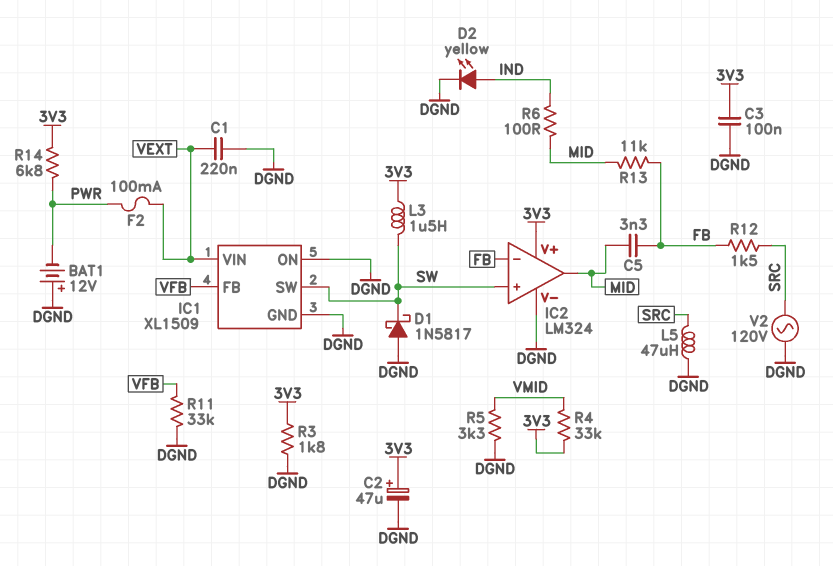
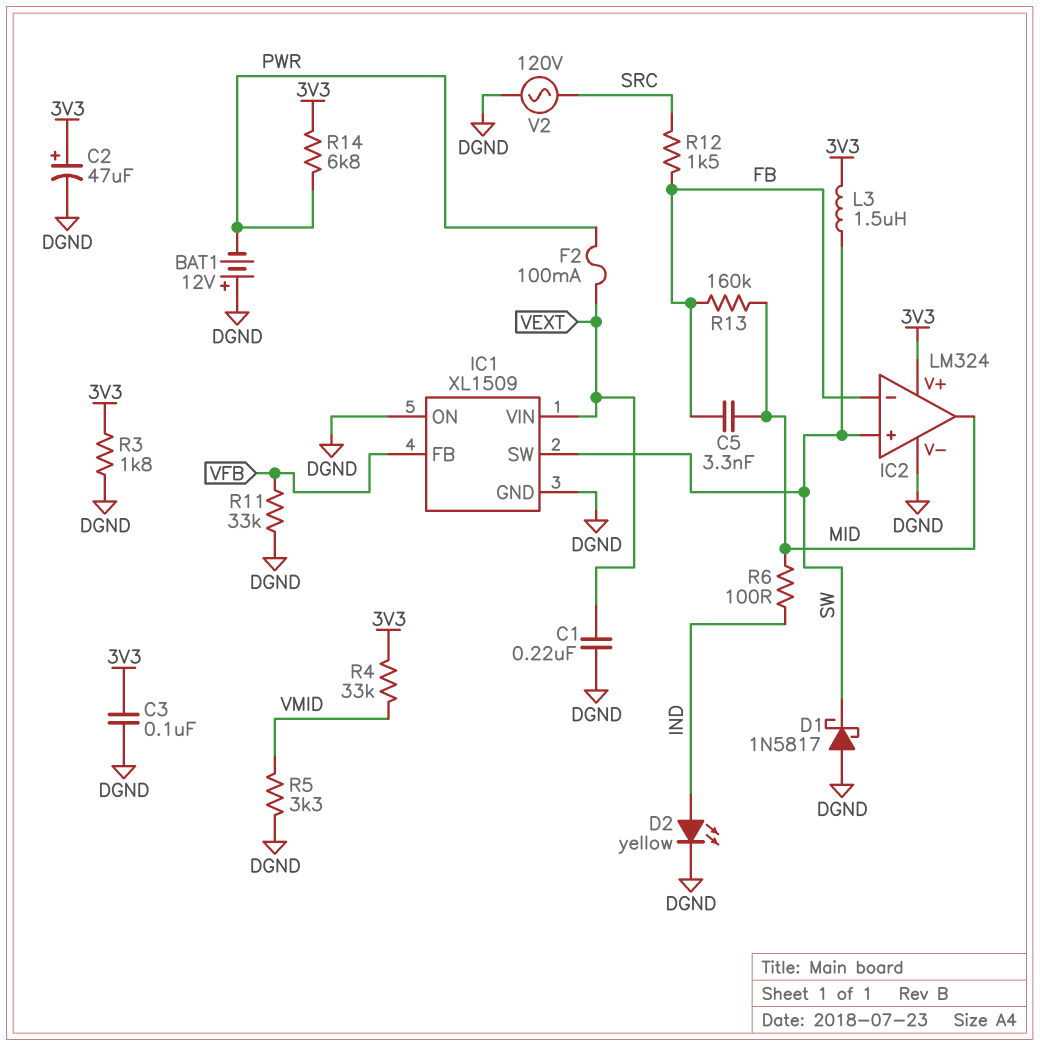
L5: 47uH (DGND, SRC) -> none
R13: 11k (FB, MID) -> 160k (FB, MID)

